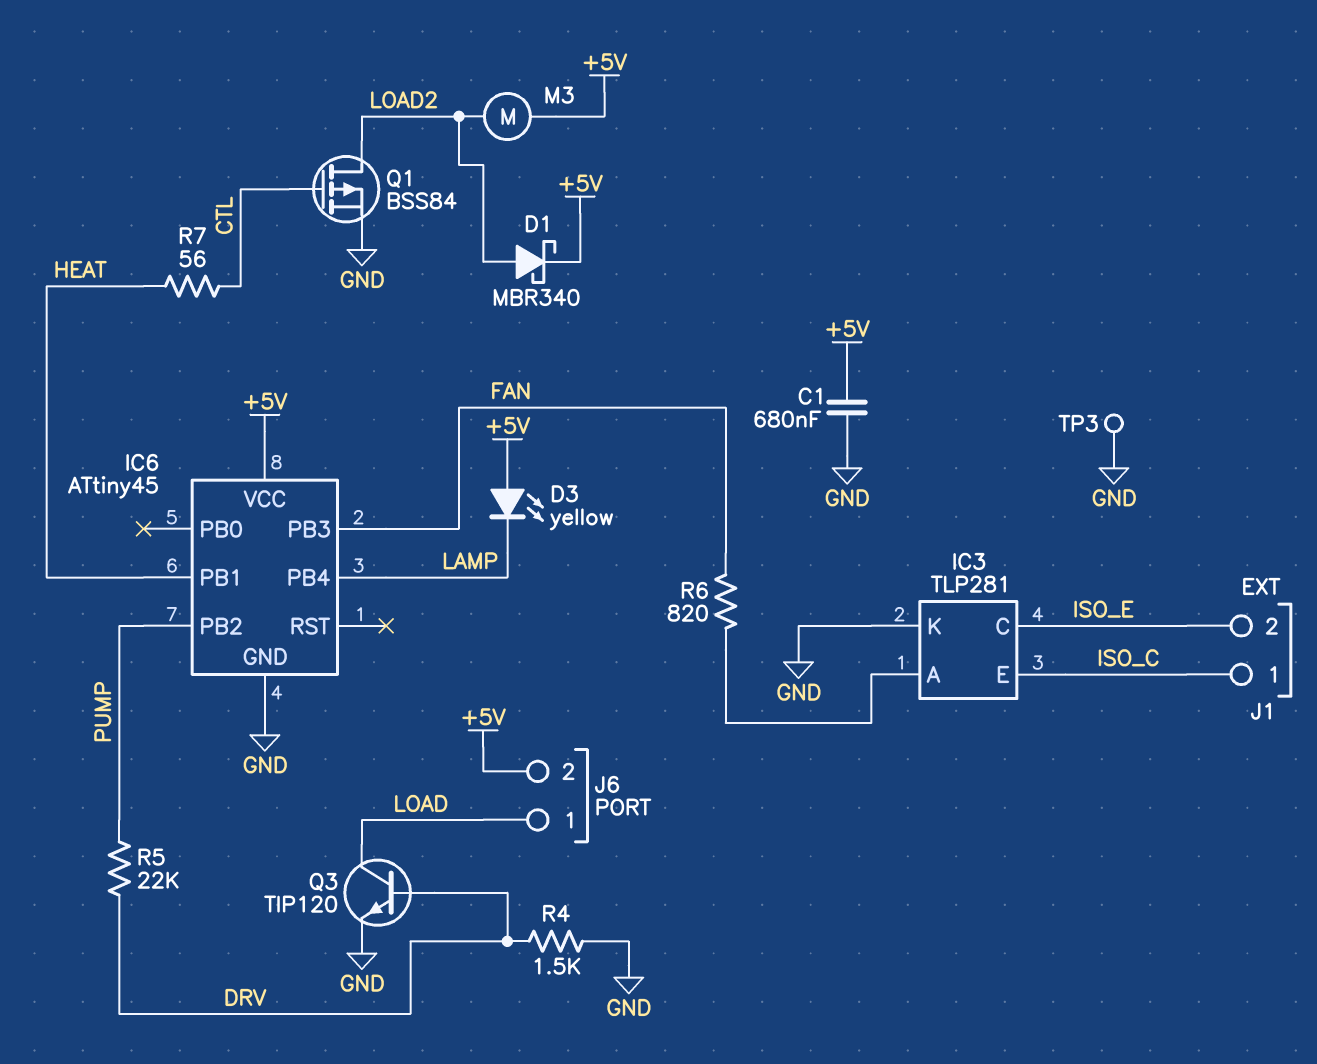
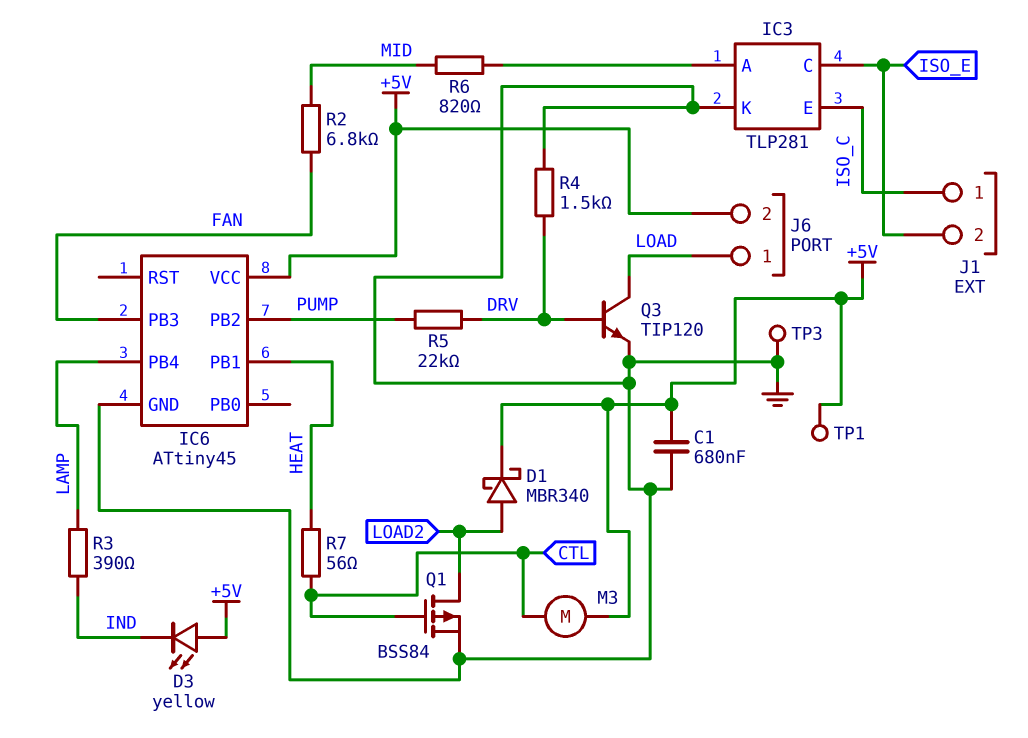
D3: LED yellow (A +5V, K LAMP) -> LED yellow (A +5V, K IND)
M3: motor (+5V, LOAD2) -> motor (+5V, CTL)
R2: none -> 6.8k (FAN, MID)
R3: none -> 390 (IND, LAMP)
R6: 820 (FAN, IC3/A) -> 820 (IC3/A, MID)
TP1: none -> test point (+5V)

